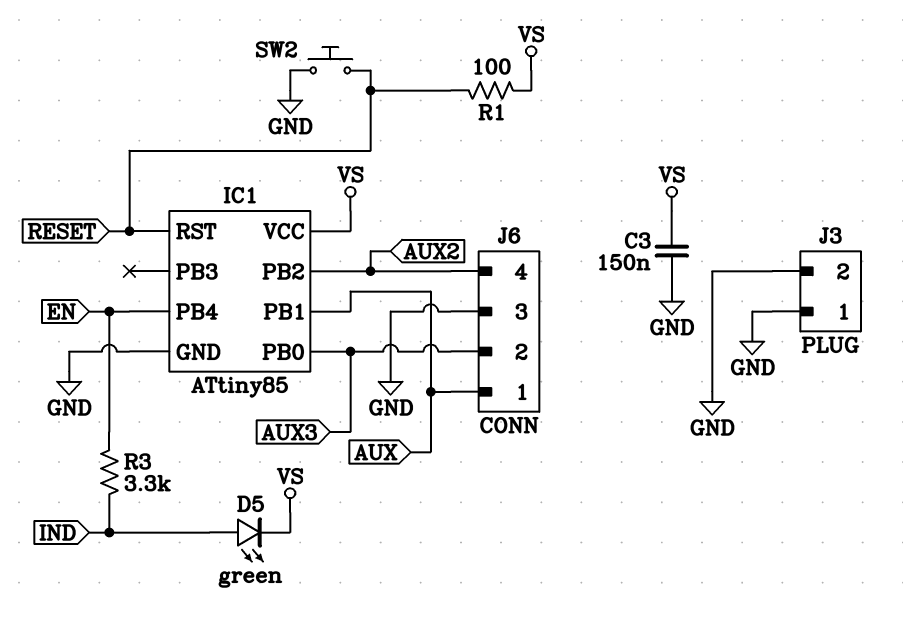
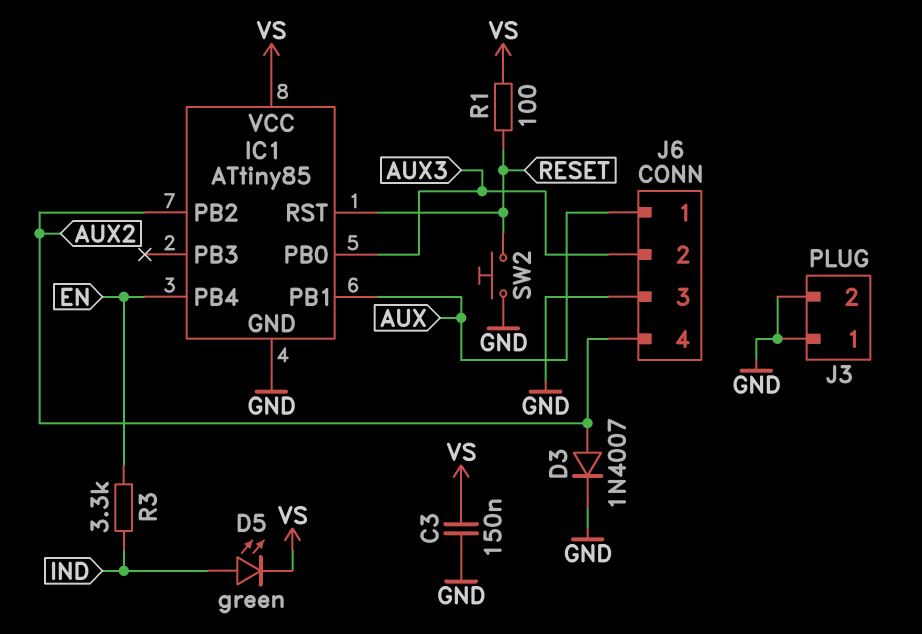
D3: none -> diode 1N4007 (A AUX2, K GND)

